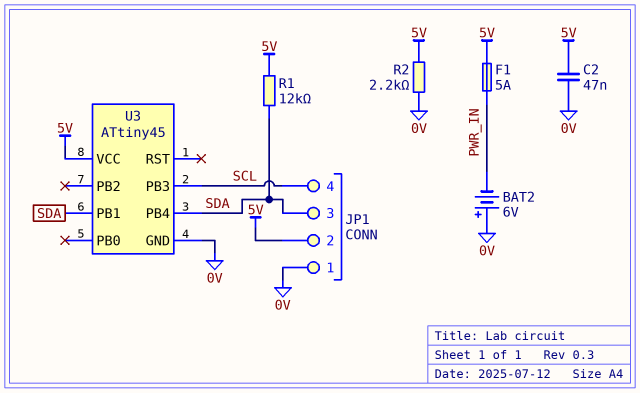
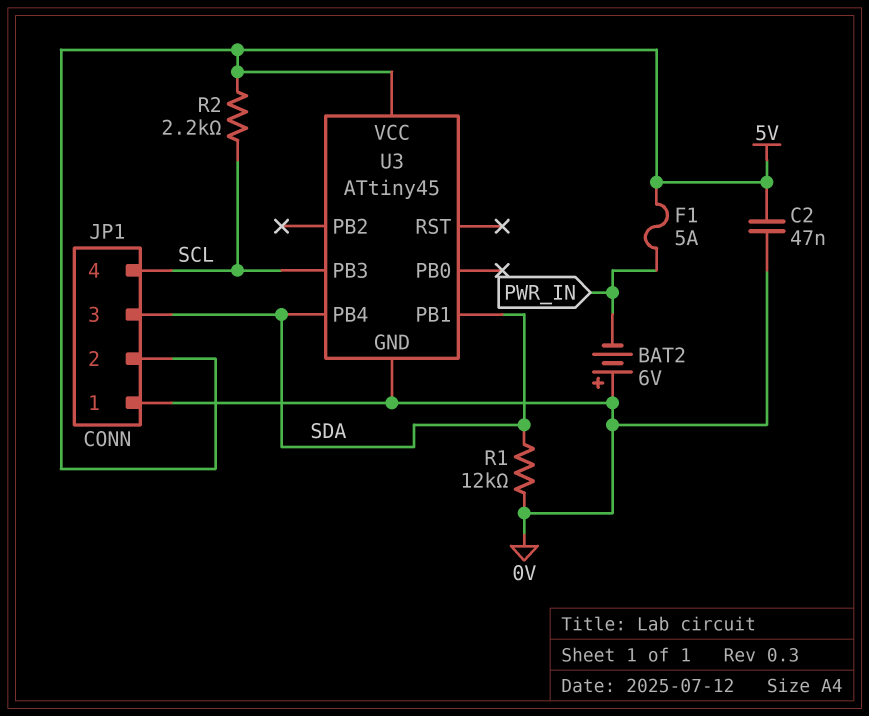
R1: 12k (5V, SDA) -> 12k (0V, SDA)
R2: 2.2k (0V, 5V) -> 2.2k (5V, SCL)

